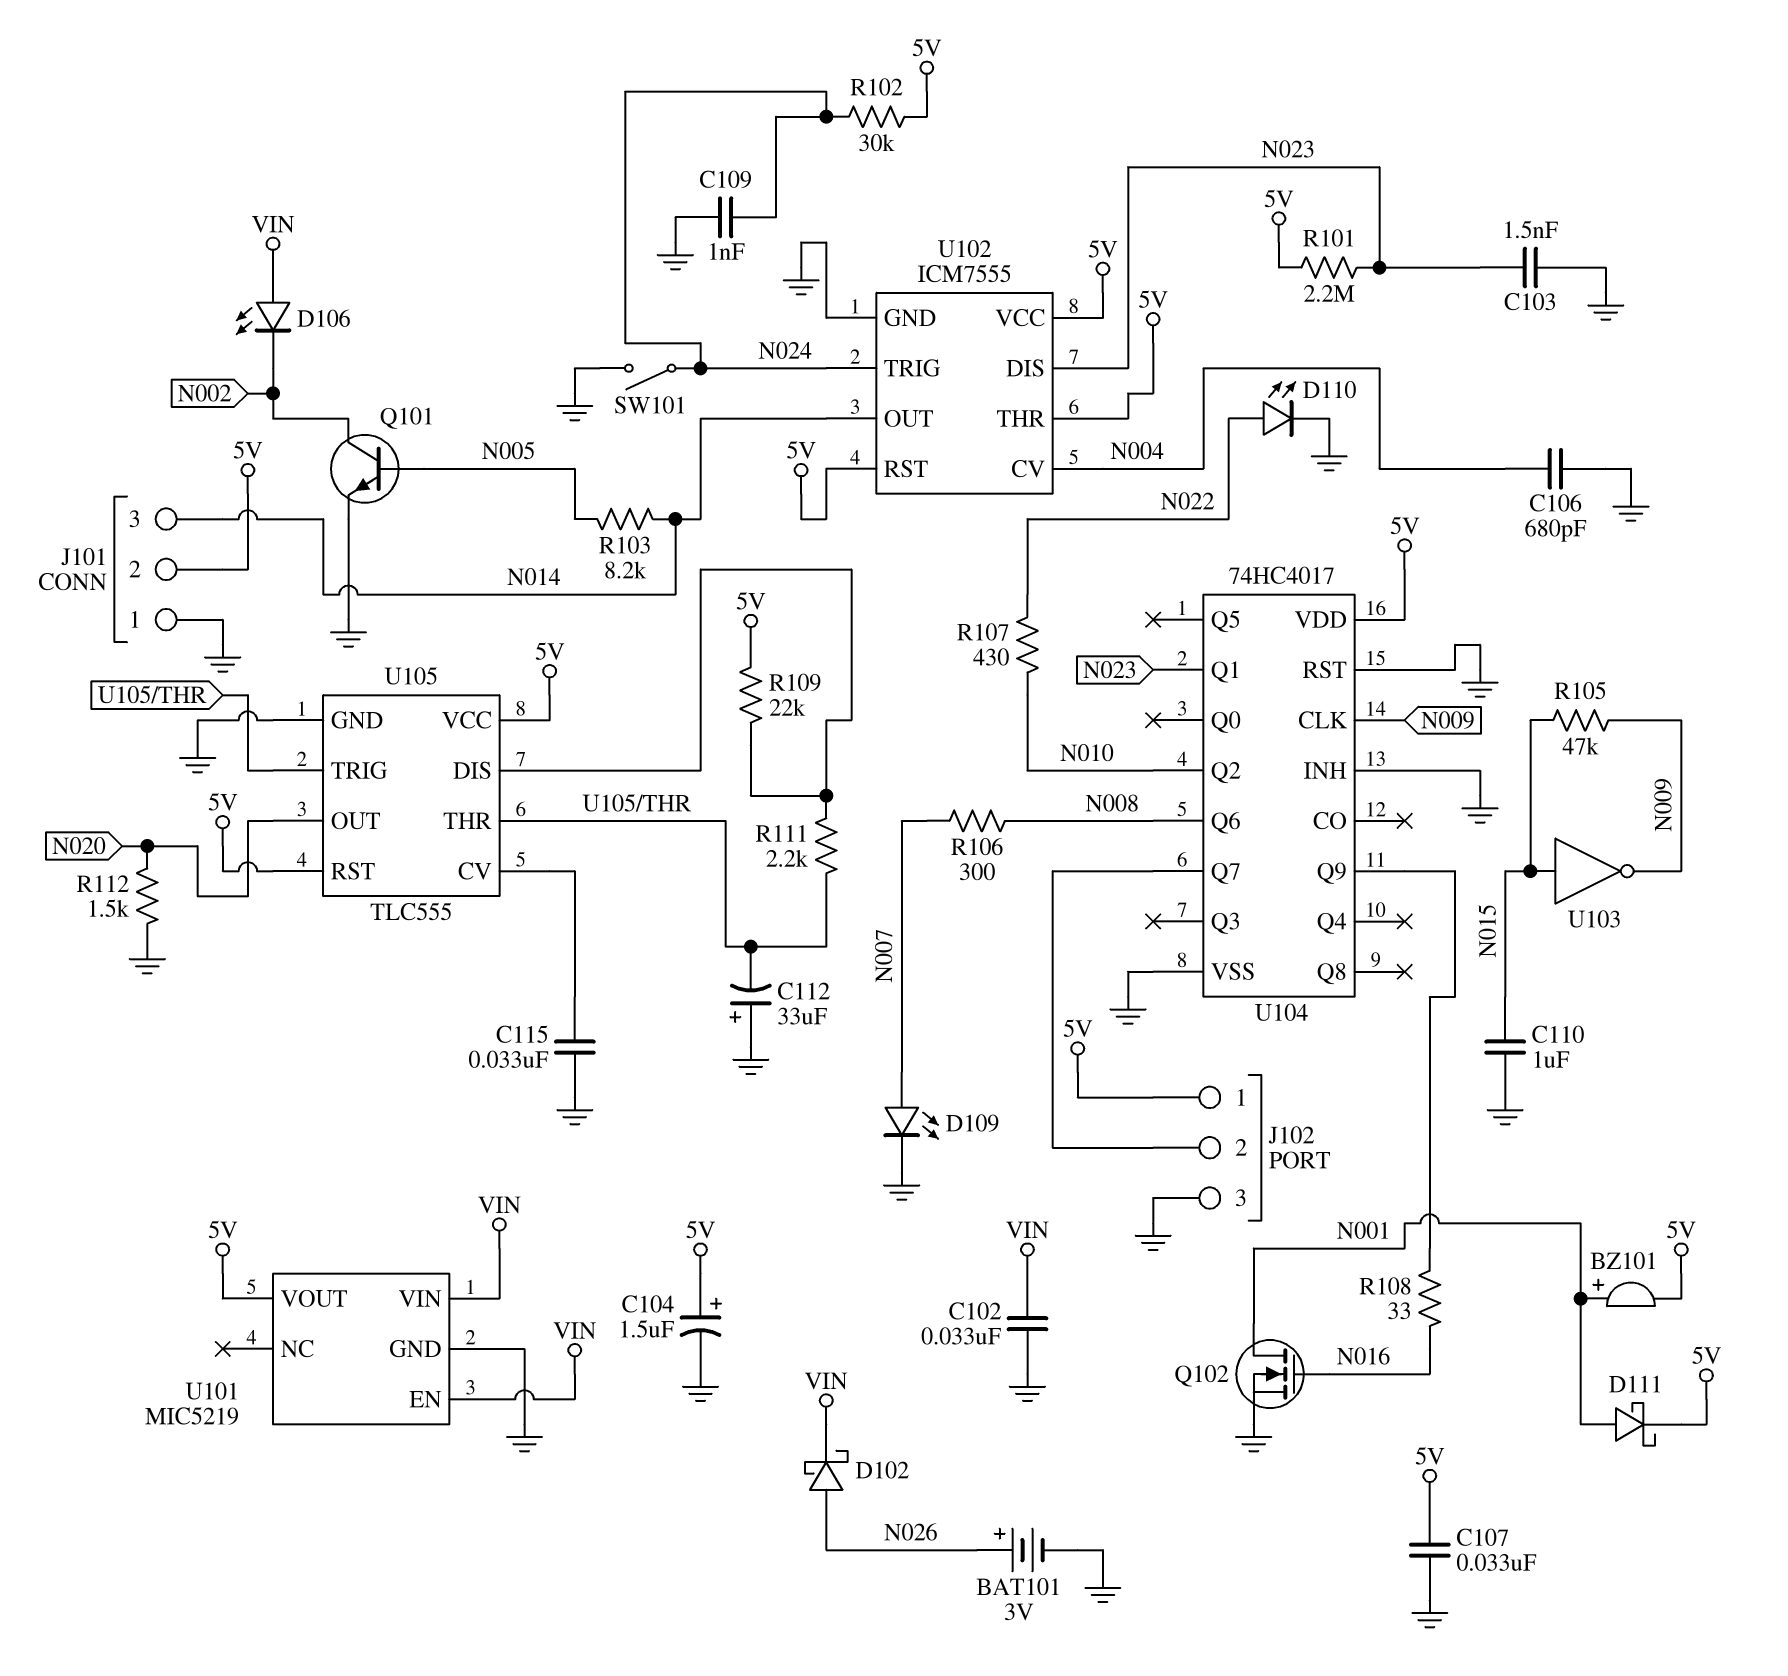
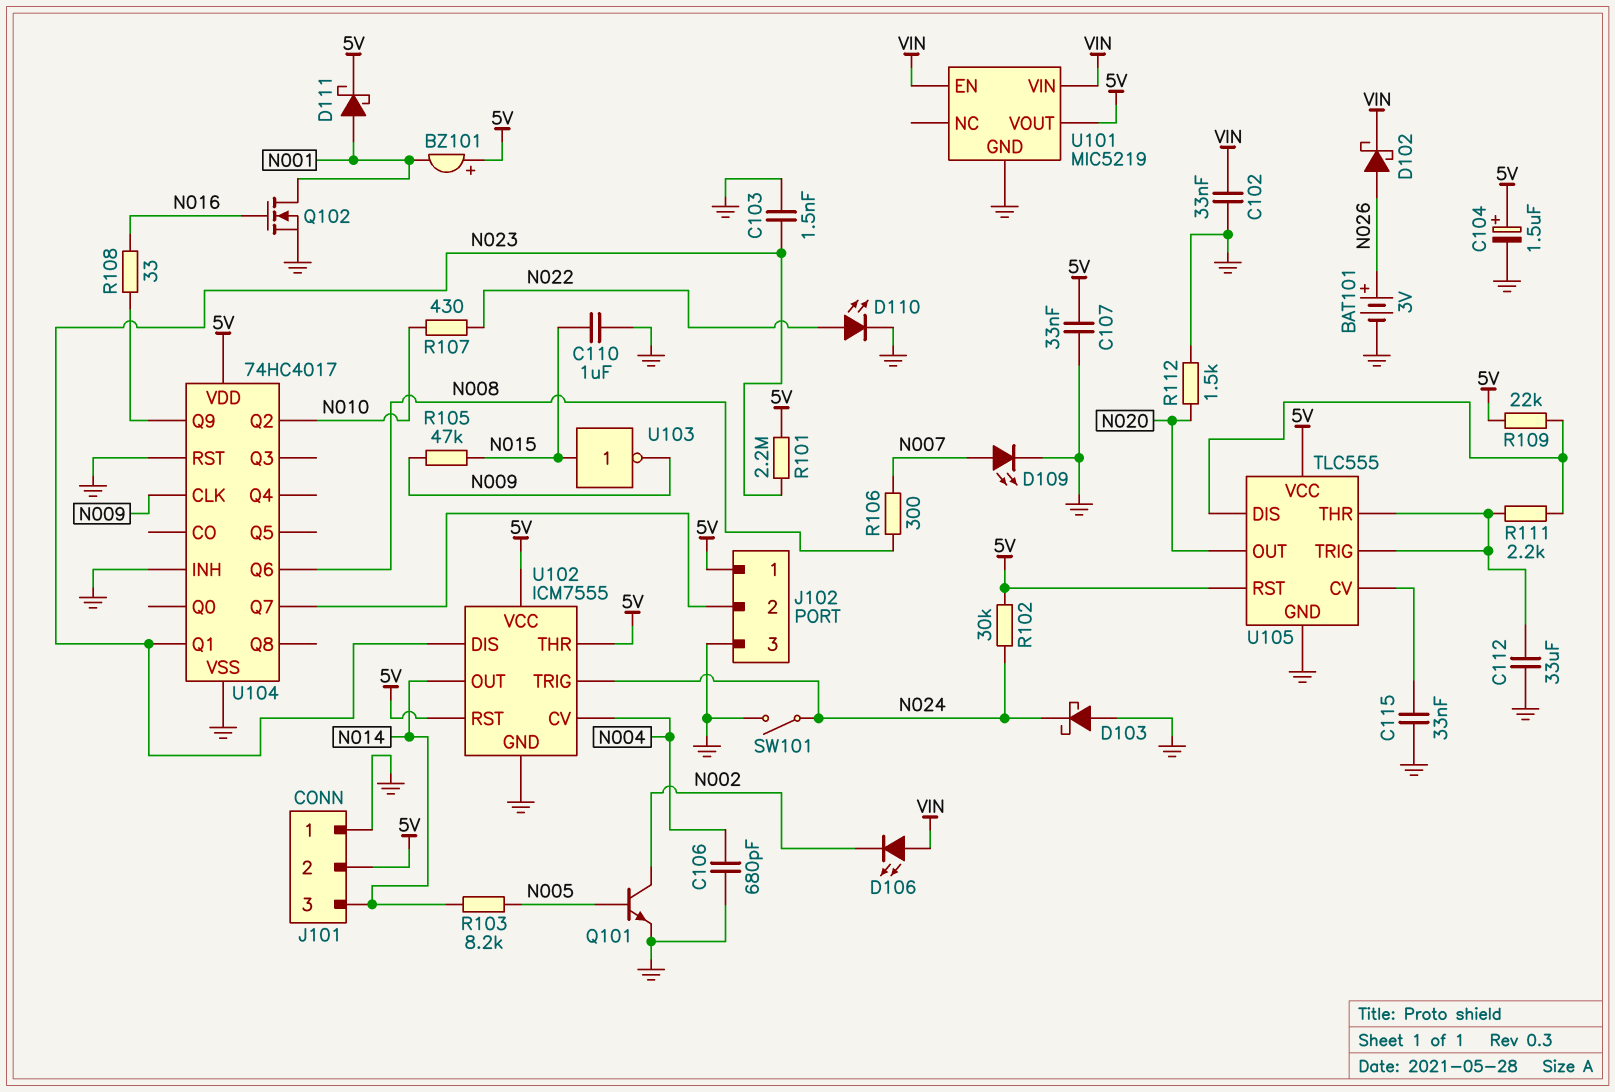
BZ101: buzzer (plus N001, minus 5V) -> buzzer (plus 5V, minus N001)
C109: 1nF (GND, N024) -> none
C112: 33uF (plus GND, minus U105/THR) -> 33uF (GND, U105/THR)
D103: none -> schottky (A GND, K N024)

